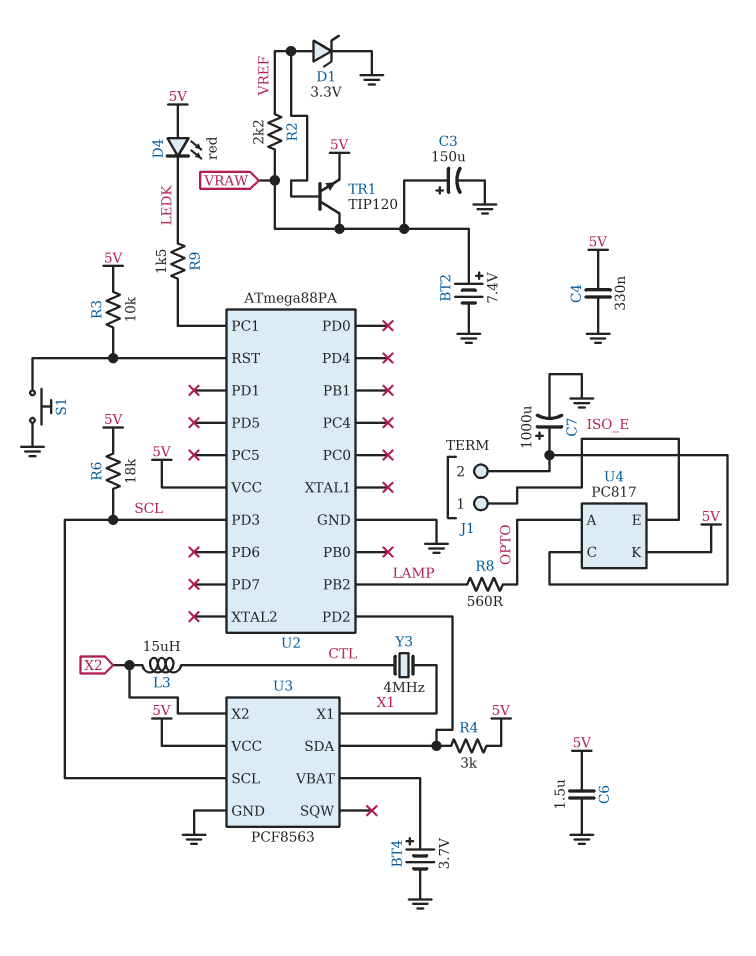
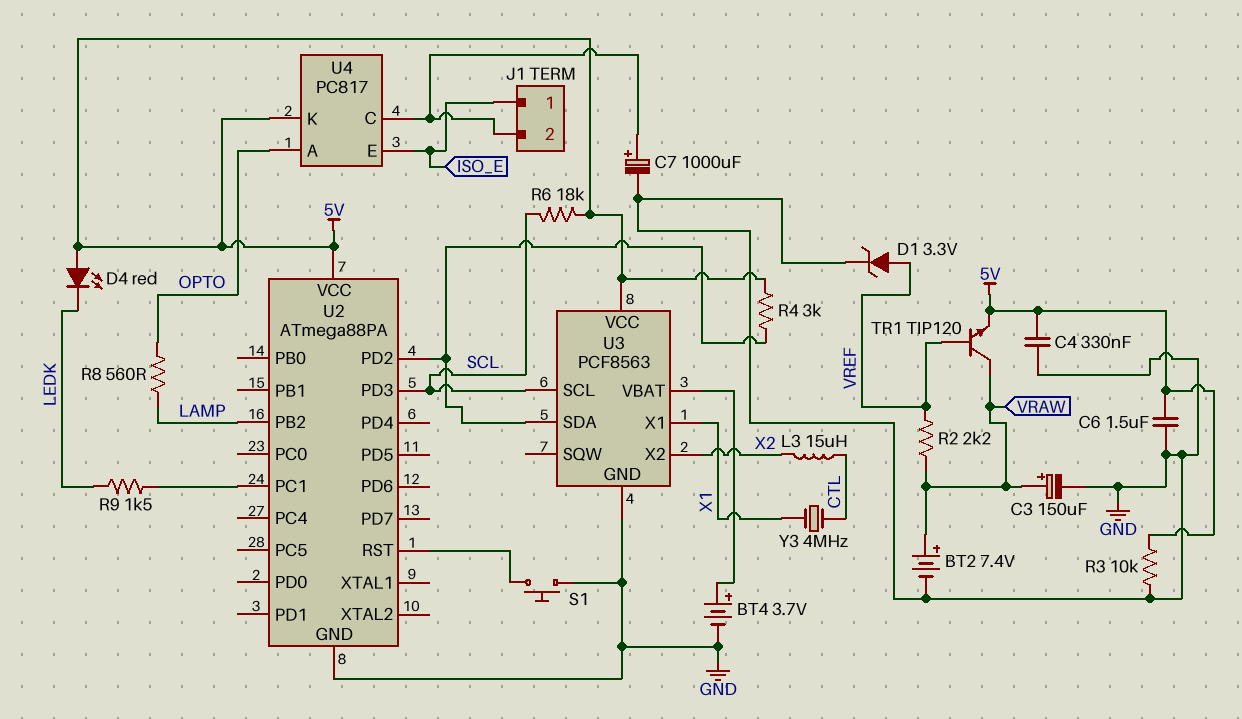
R3: 10k (5V, U2/RST) -> 10k (5V, GND)

